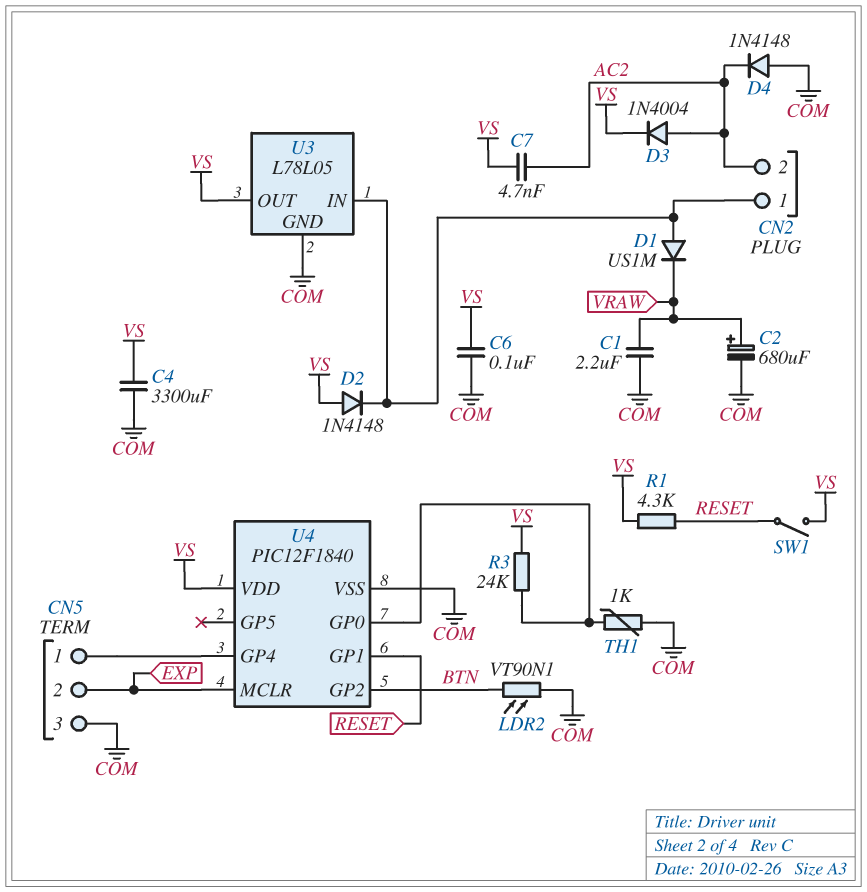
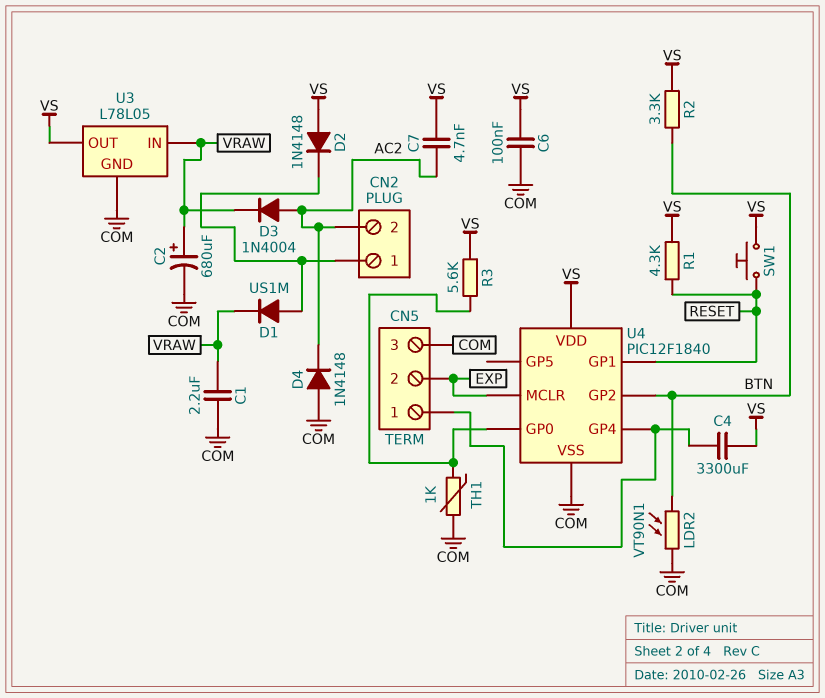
C4: 3300uF (COM, VS) -> 3300uF (CN5/1, VS)
D3: diode 1N4004 (A AC2, K VS) -> diode 1N4004 (A AC2, K VRAW)
R2: none -> 3.3k (BTN, VS)
R3: 24k (U4/GP0, VS) -> 5.6k (U4/GP0, VS)
SW1: switch (RESET, VS) -> button (RESET, VS)
U3 pin IN: CN2/1 -> VRAW

